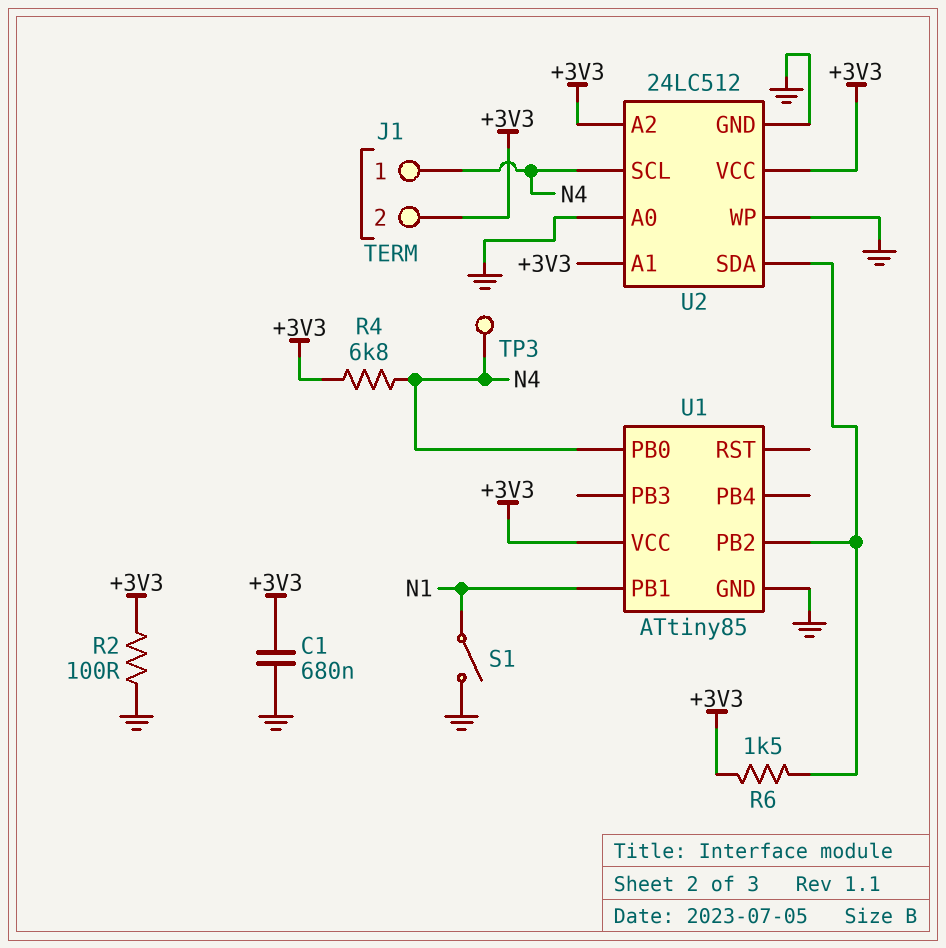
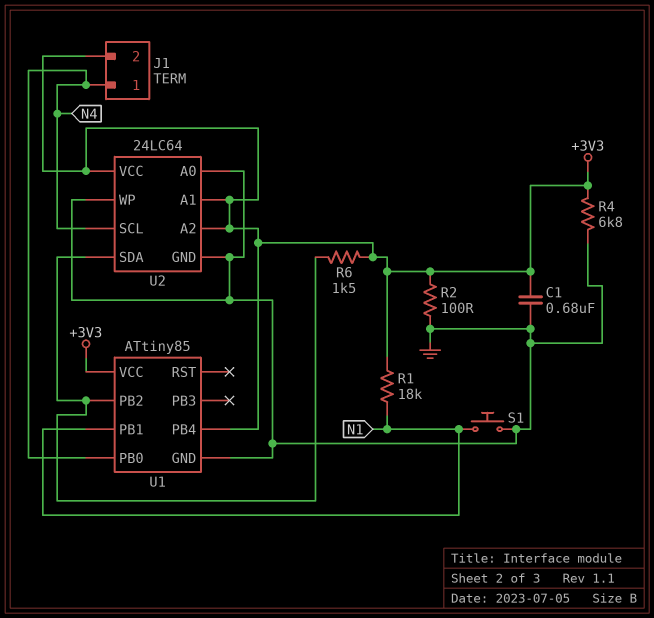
R1: none -> 18k (+3V3, N1)
R4: 6.8k (+3V3, N4) -> 6.8k (+3V3, GND)
S1: switch (GND, N1) -> button (GND, N1)
TP3: test point (N4) -> none
U1 pin PB4: none -> +3V3
U2: 24LC512 -> 24LC64

